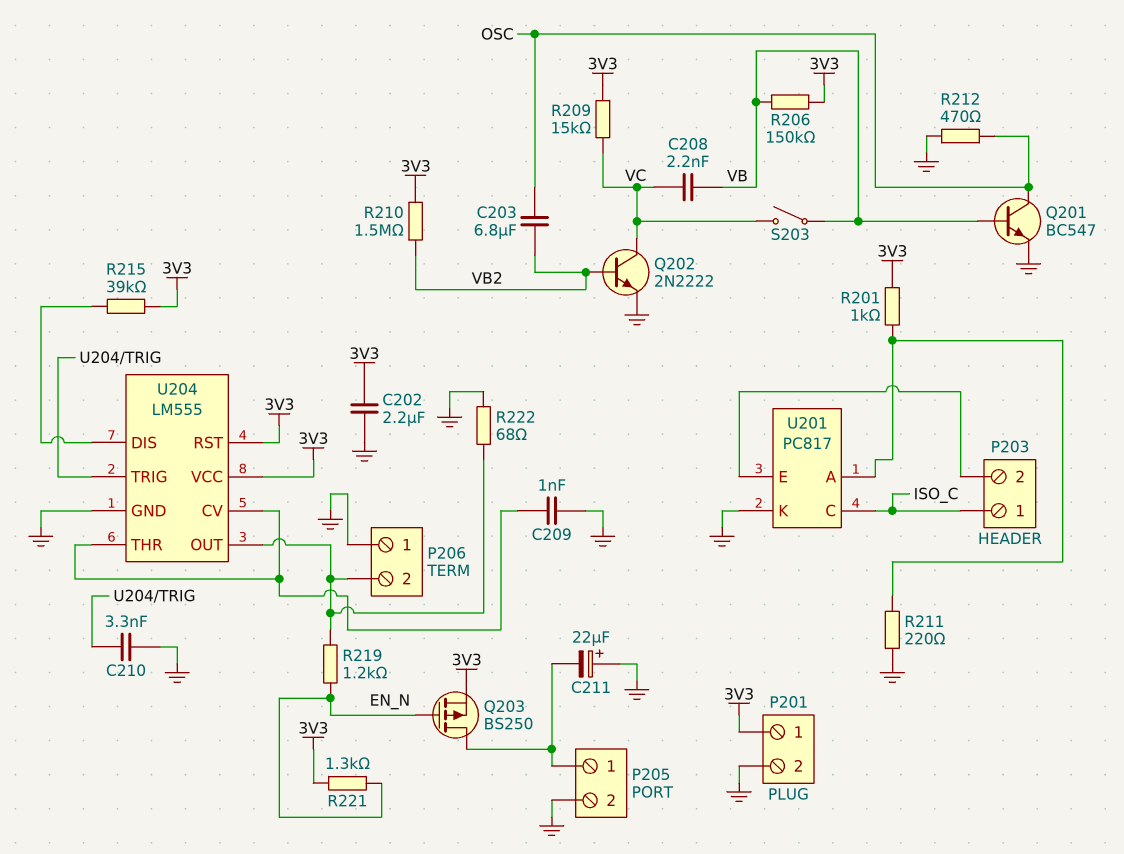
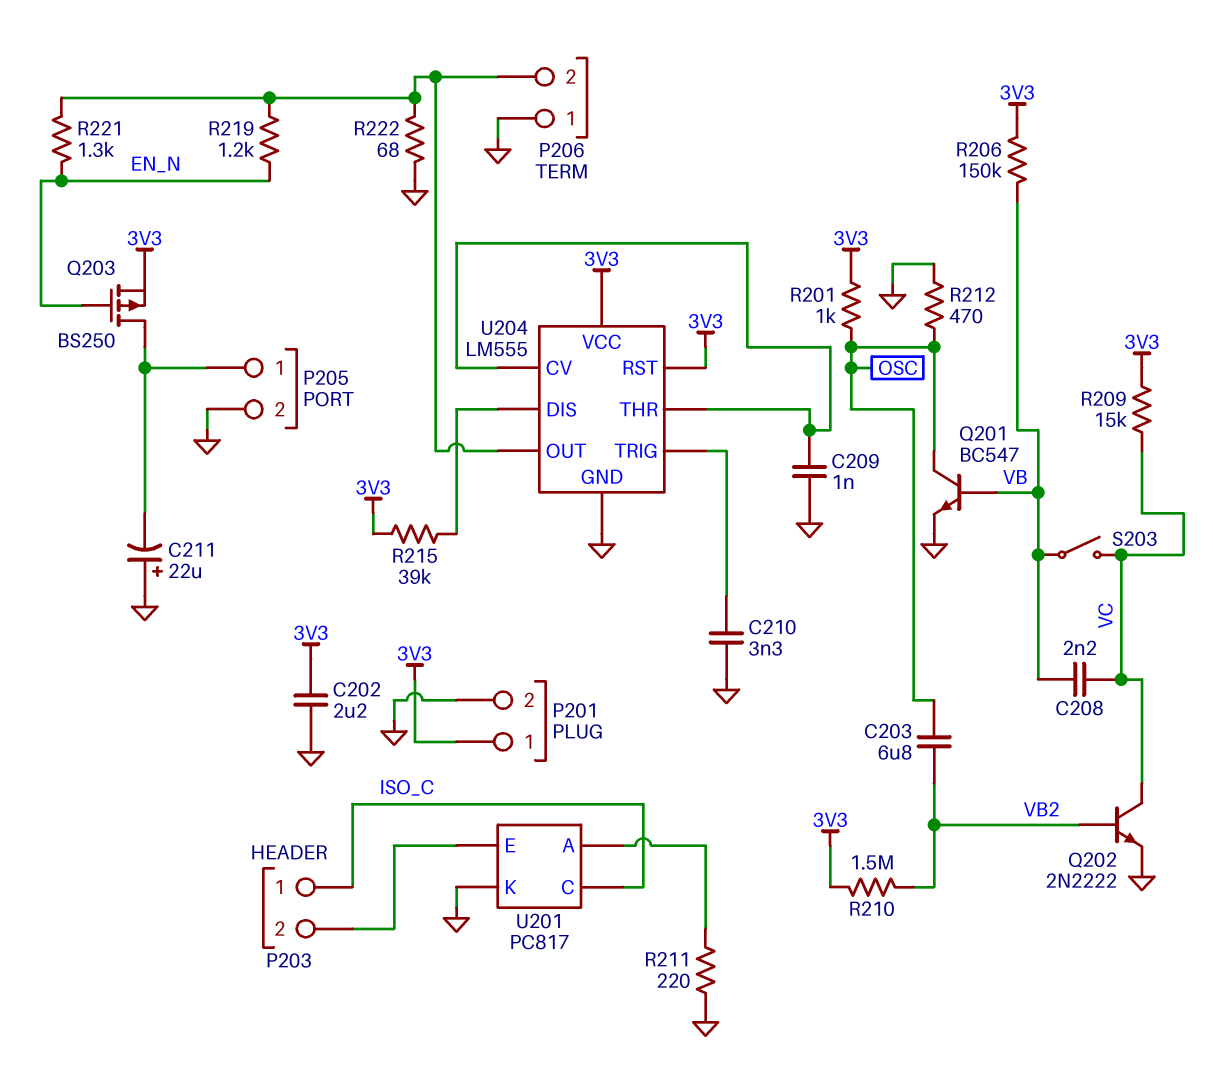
R201: 1k (3V3, U201/A) -> 1k (3V3, OSC)
R221: 1.3k (3V3, EN_N) -> 1.3k (EN_N, P206/2)

